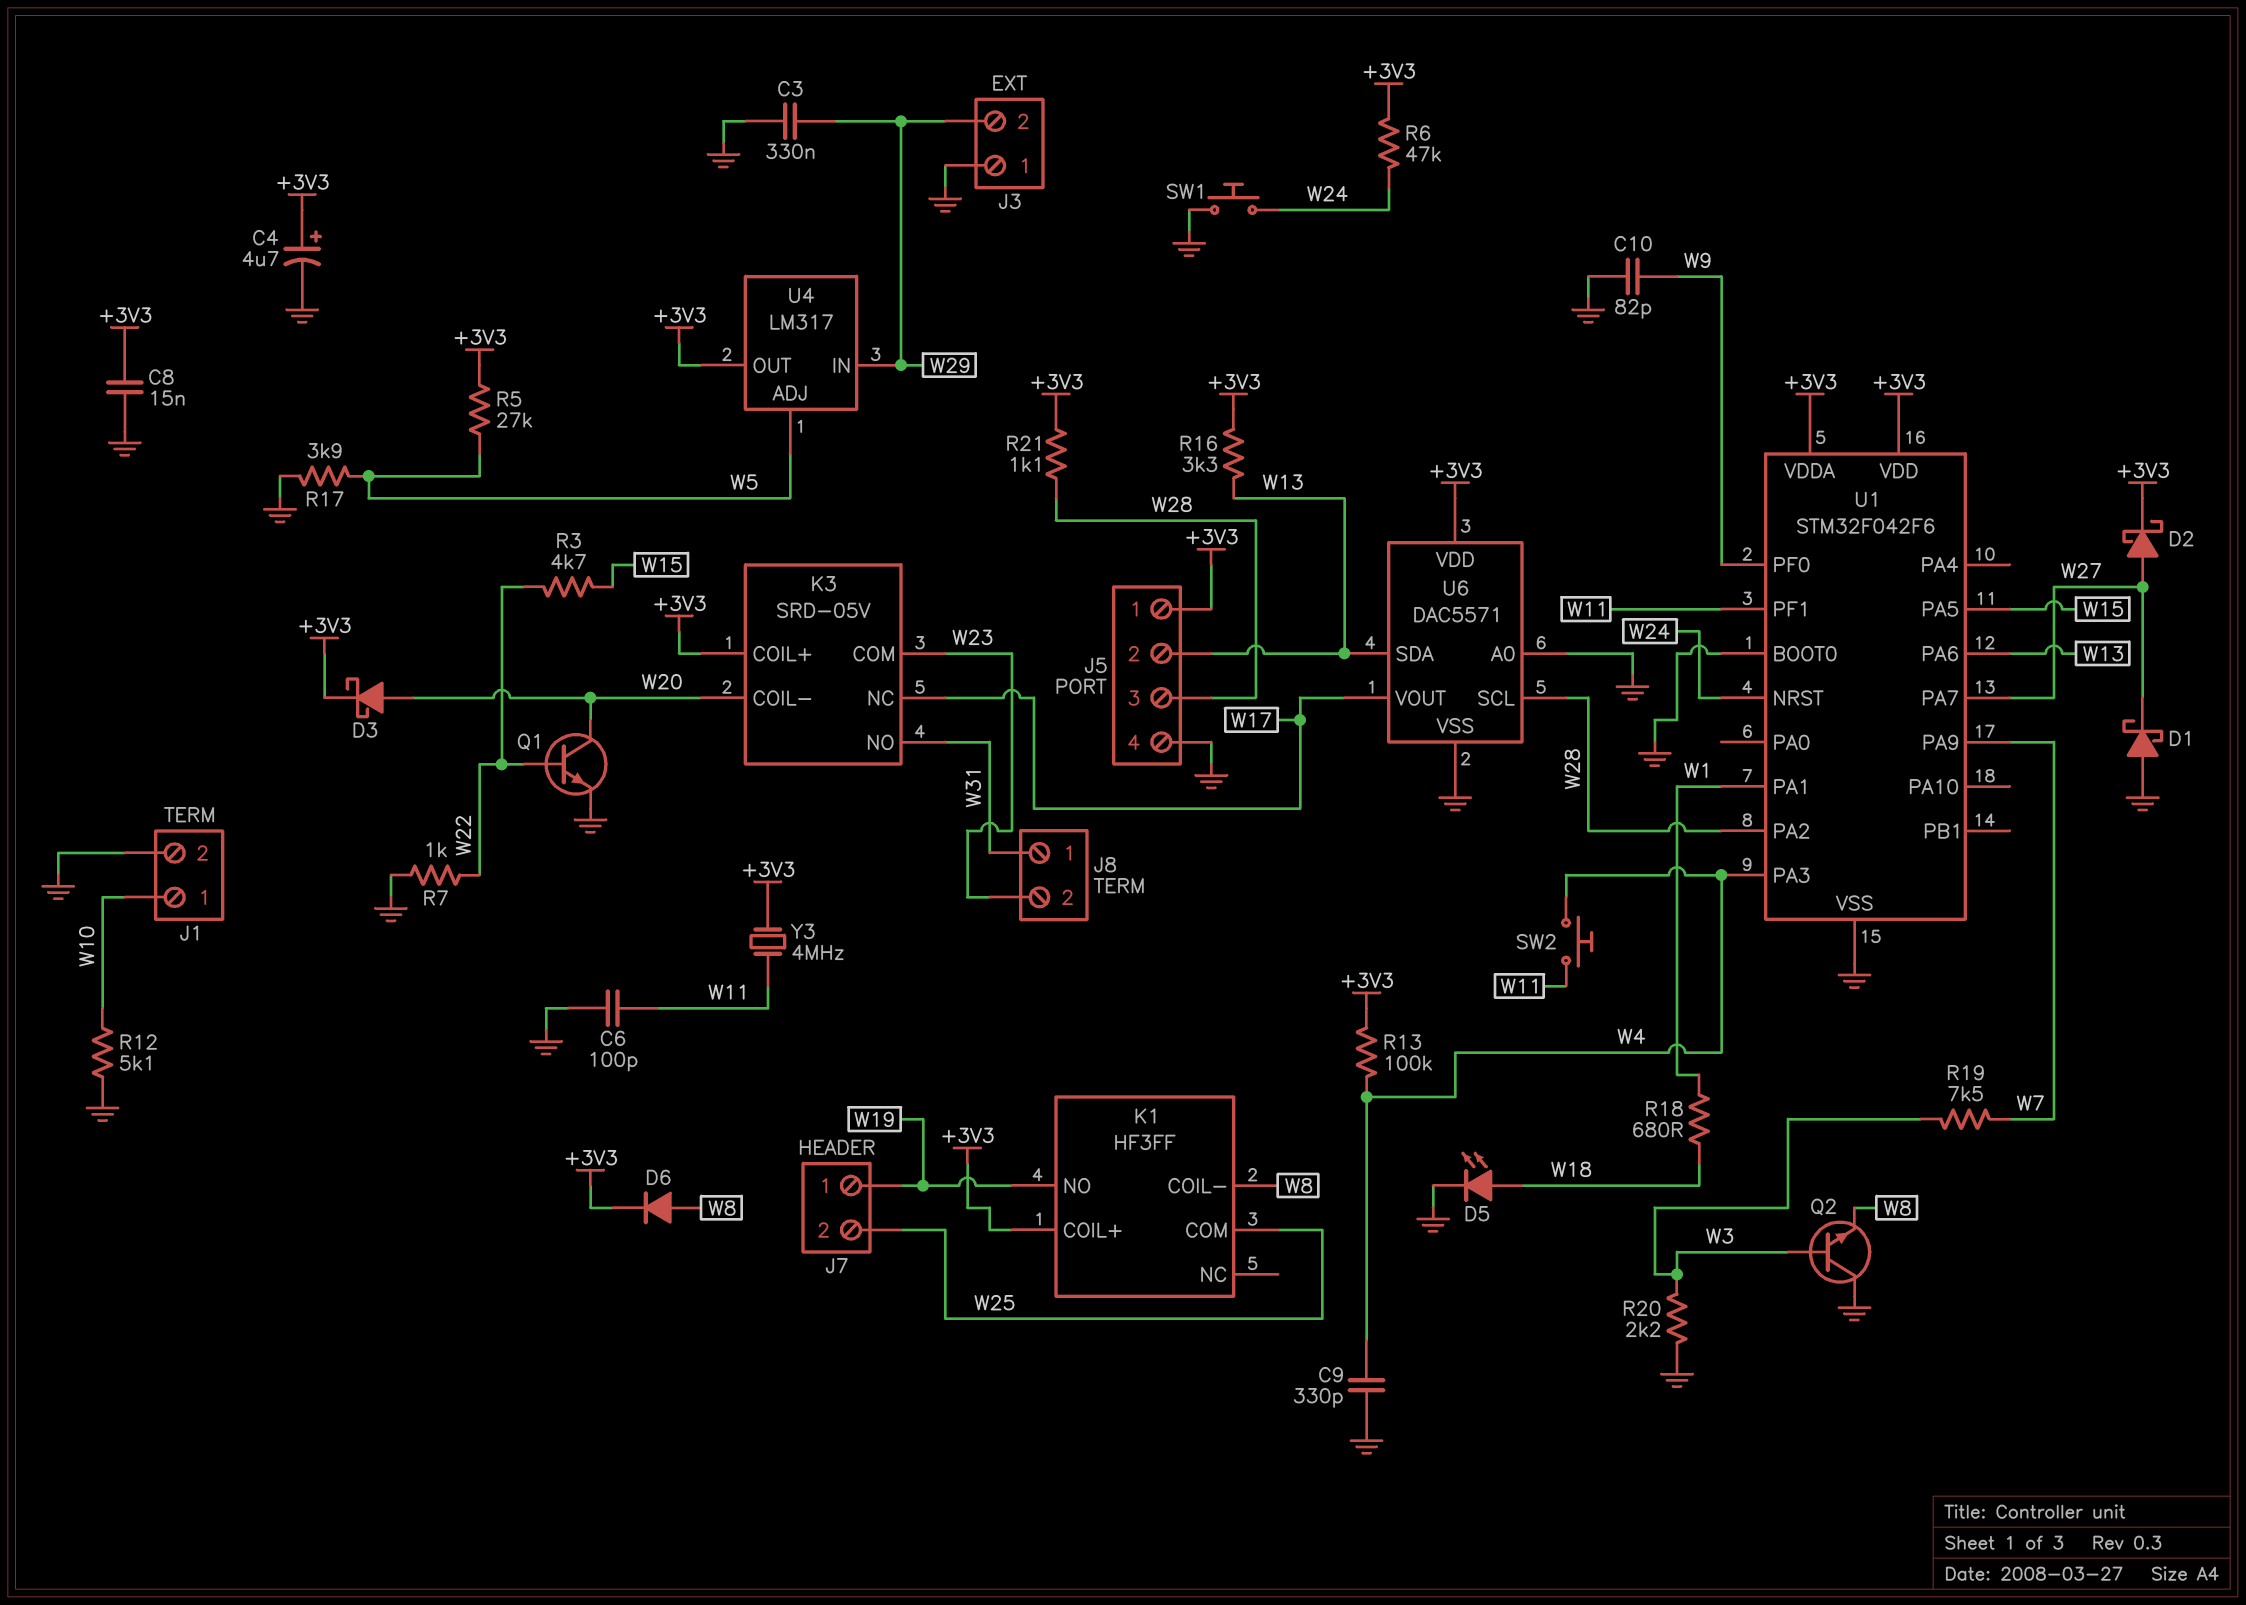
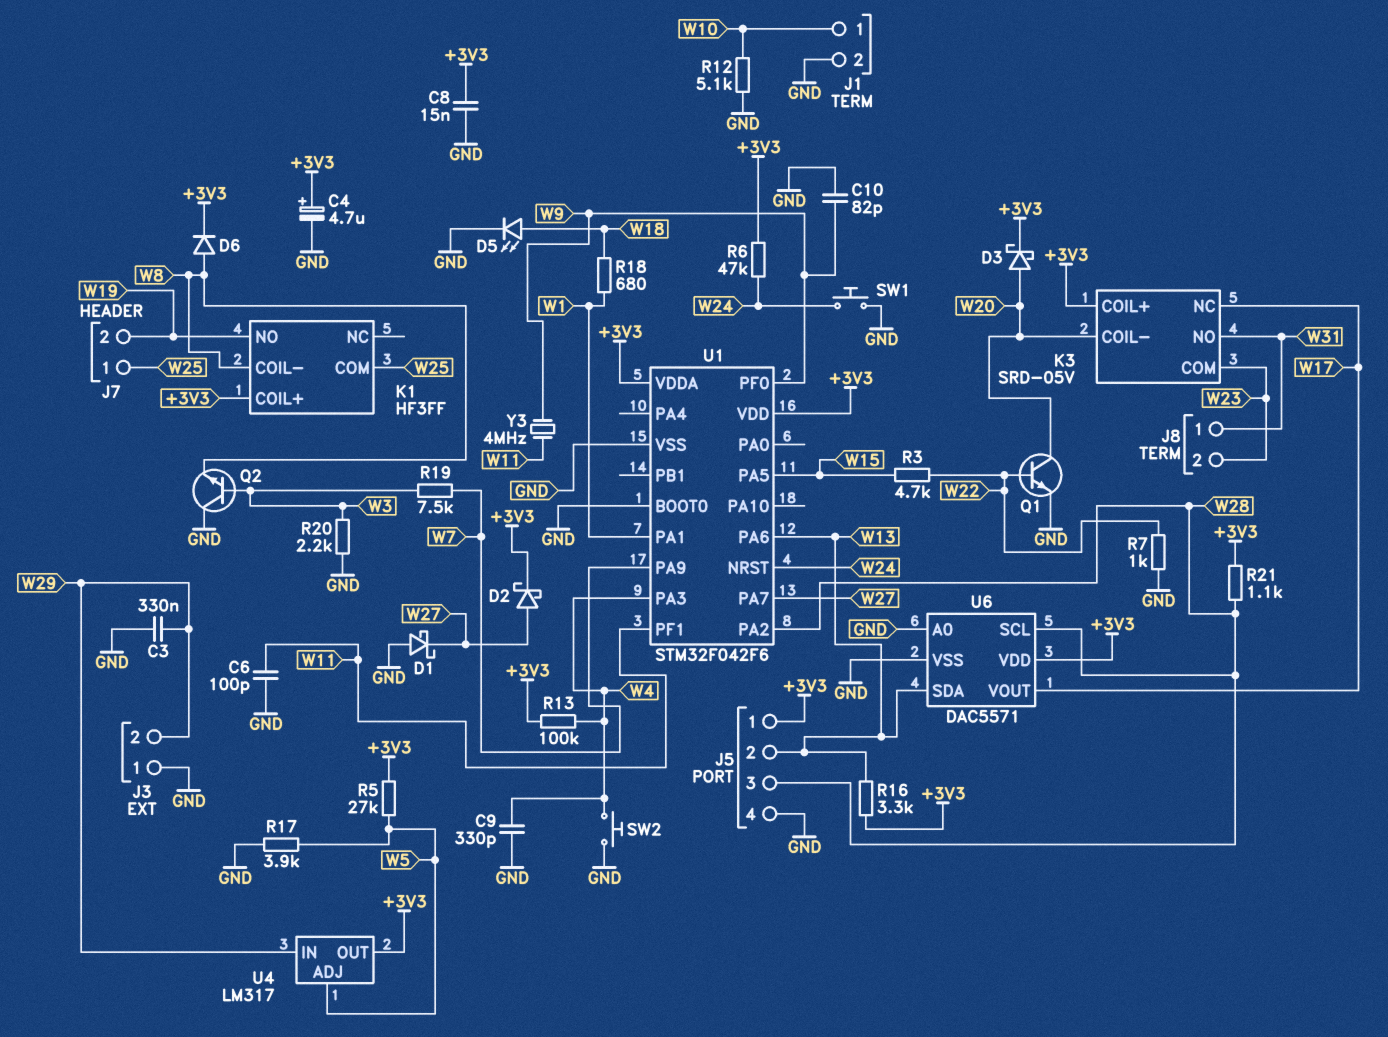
J7 pin 1: W19 -> W25
J7 pin 2: W25 -> W19
SW2: button (W4, W11) -> button (GND, W4)
Y3: 4MHz (+3V3, W11) -> 4MHz (W9, W11)

